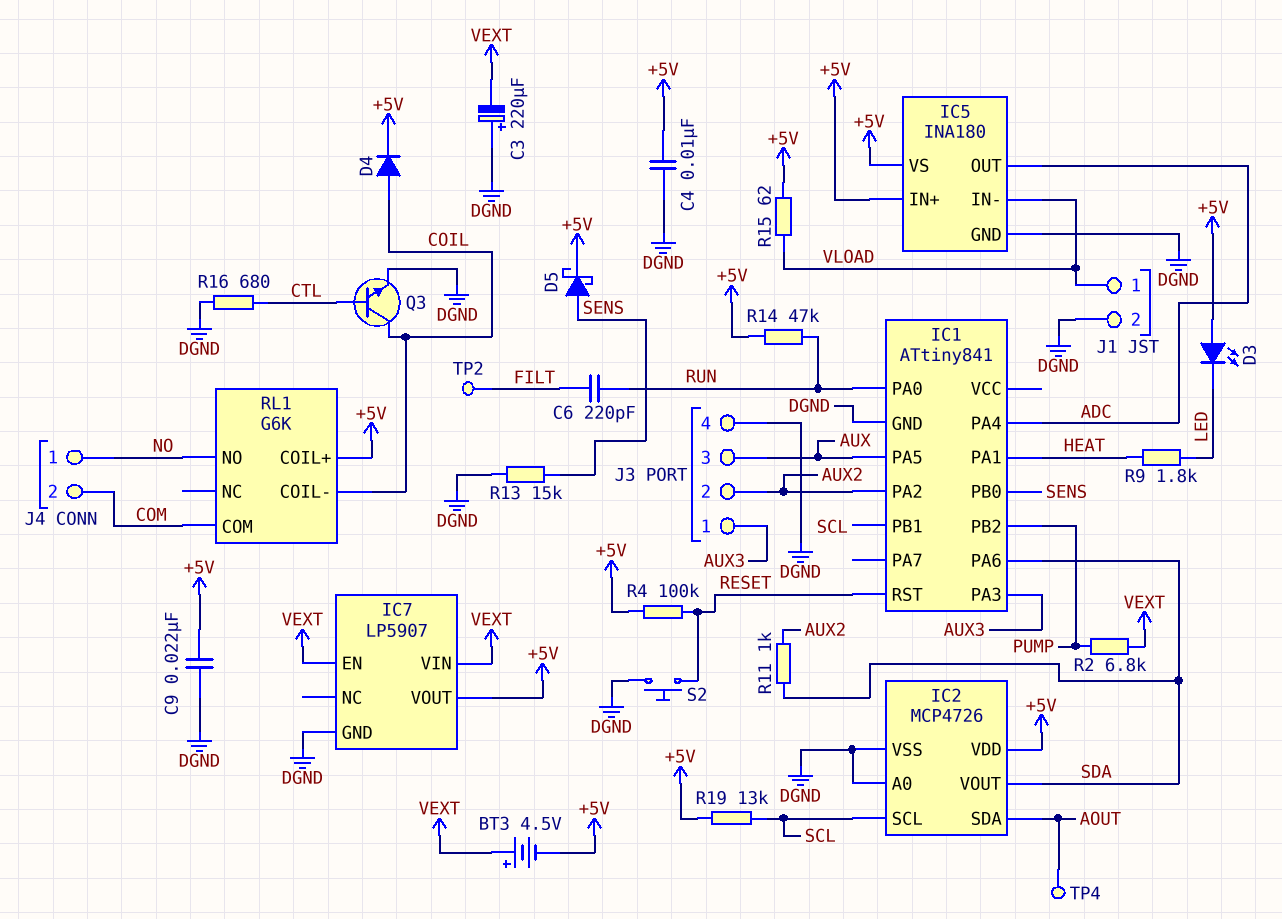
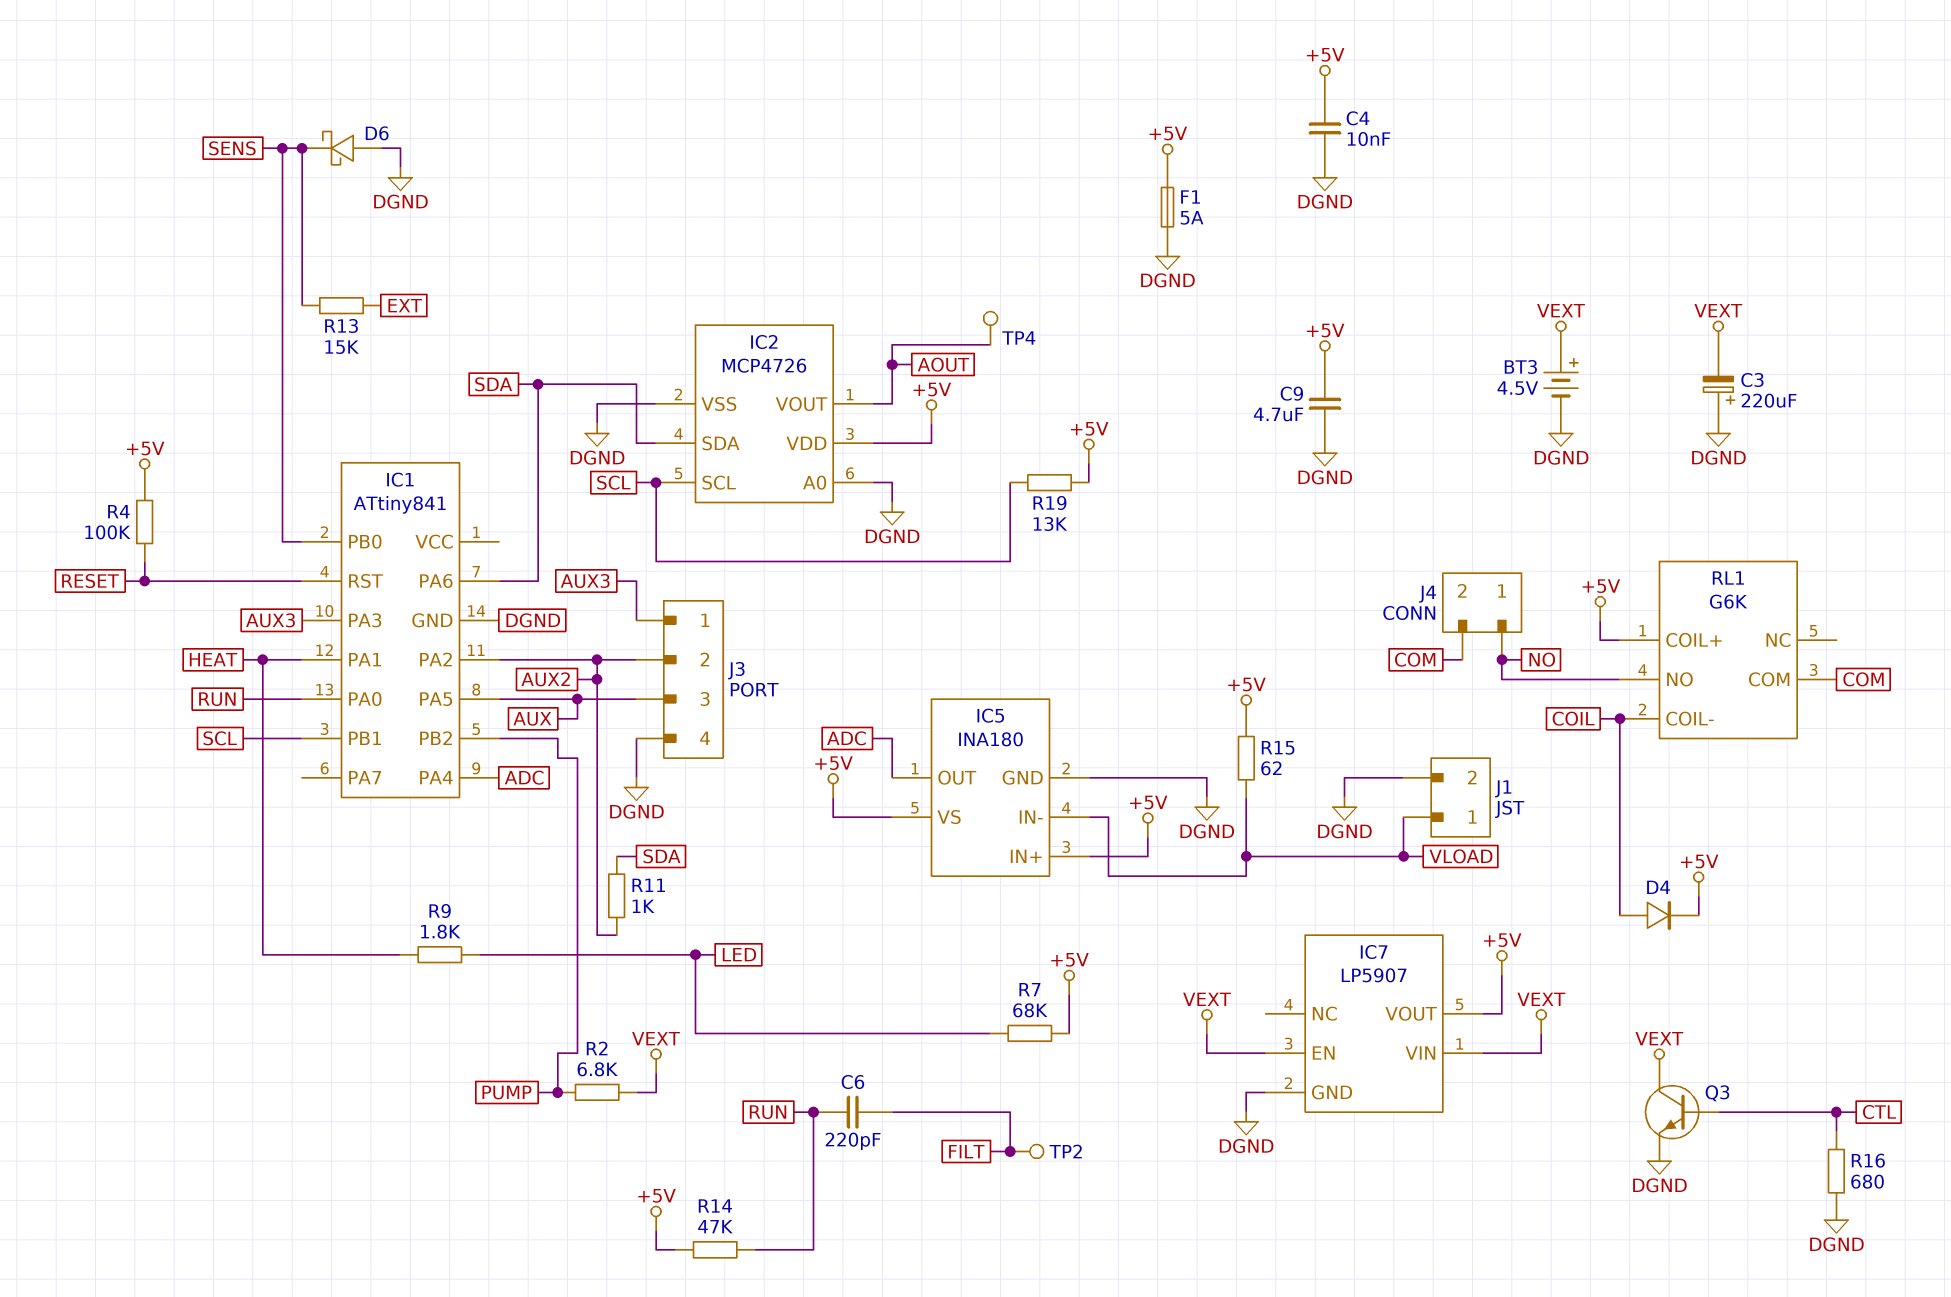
BT3: 4.5V (plus VEXT, minus +5V) -> 4.5V (plus VEXT, minus DGND)
C9: 22nF (+5V, DGND) -> 4.7uF (+5V, DGND)
D3: LED (A +5V, K LED) -> none
D5: schottky (A SENS, K +5V) -> none
D6: none -> schottky (A DGND, K SENS)
F1: none -> 5A (+5V, DGND)
IC2 pin SDA: AOUT -> SDA
IC2 pin VOUT: SDA -> AOUT
Q3: NPN (B CTL, C COIL, E DGND) -> NPN (B CTL, C VEXT, E DGND)
R7: none -> 68k (+5V, LED)
R13: 15k (DGND, SENS) -> 15k (EXT, SENS)
S2: button (DGND, RESET) -> none

